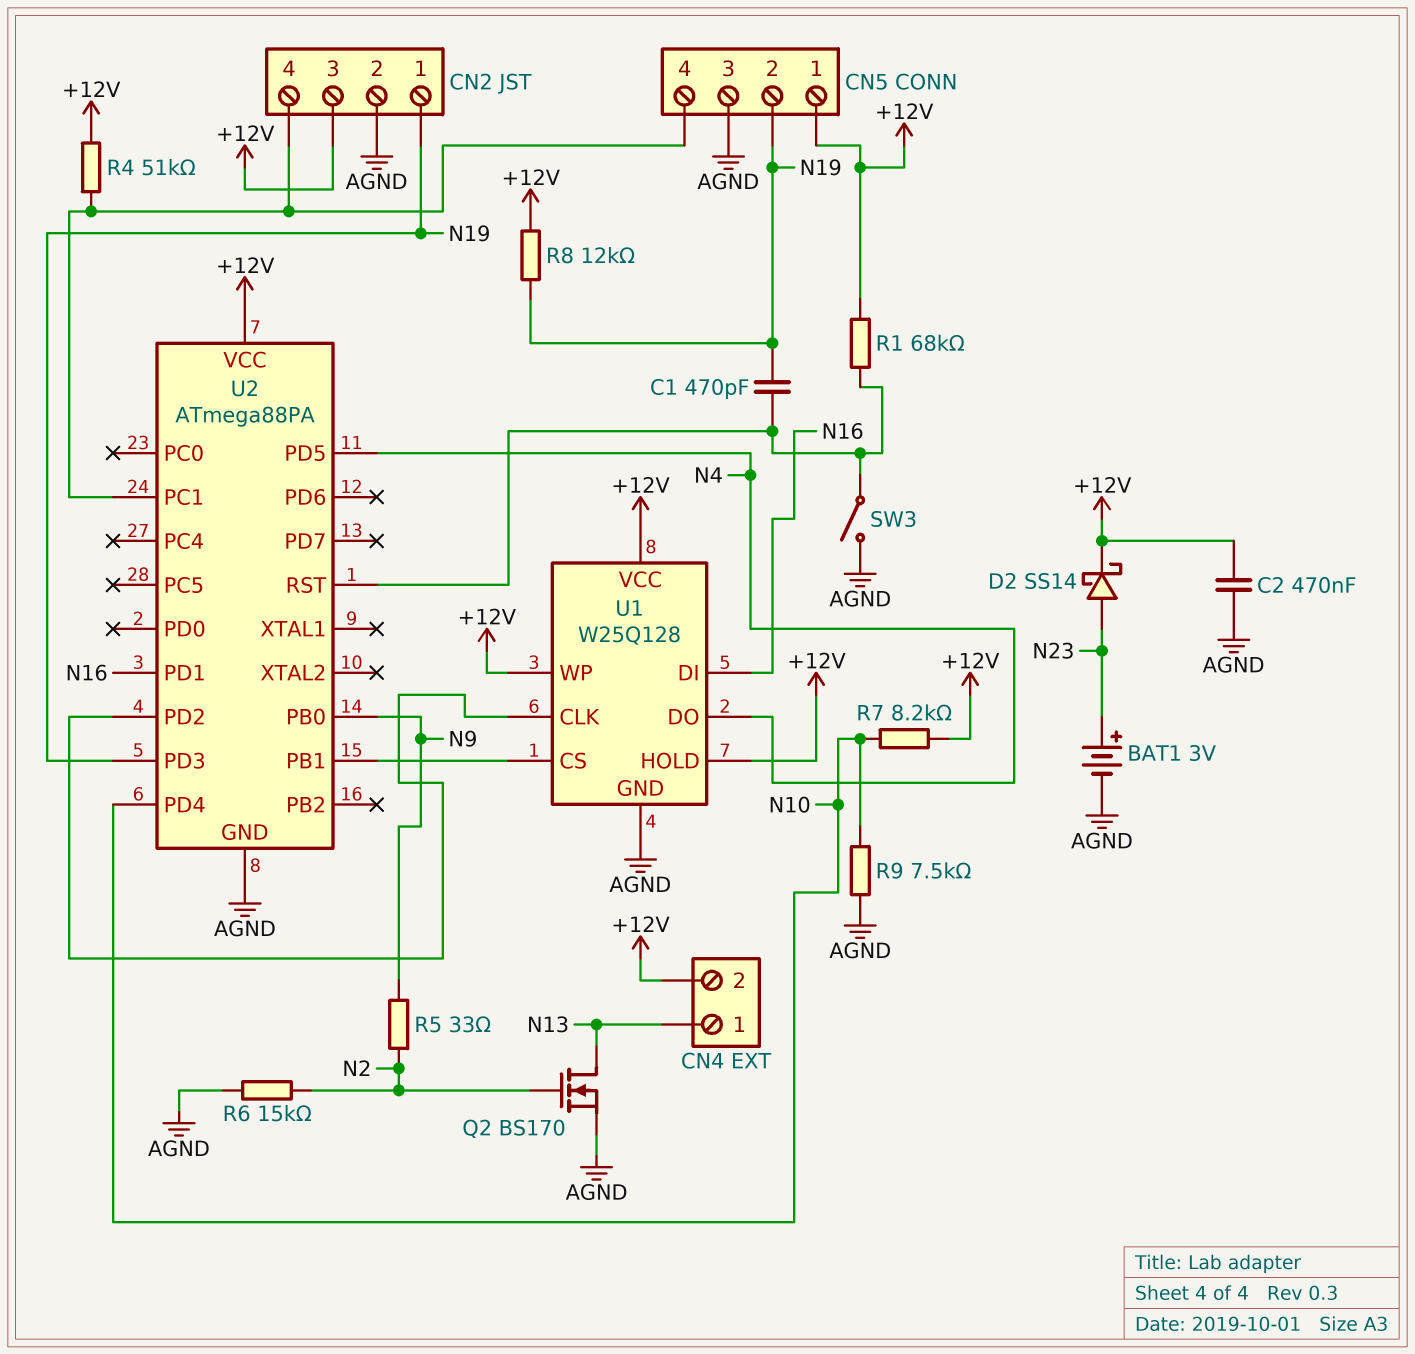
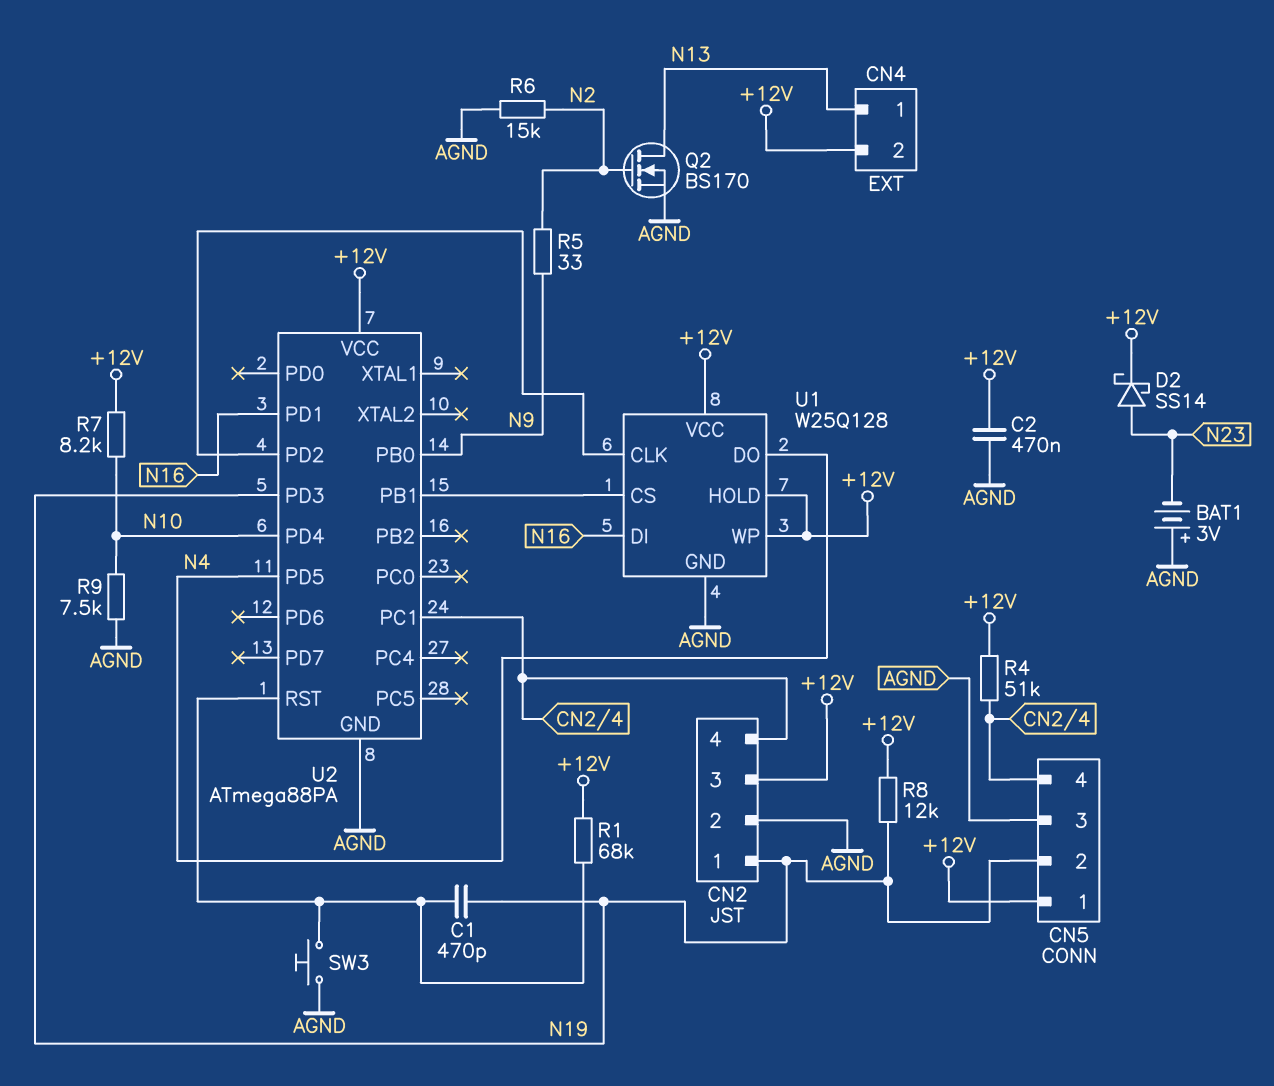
BAT1: 3V (plus N23, minus AGND) -> 3V (plus AGND, minus N23)
SW3: switch (AGND, U2/RST) -> button (AGND, U2/RST)

